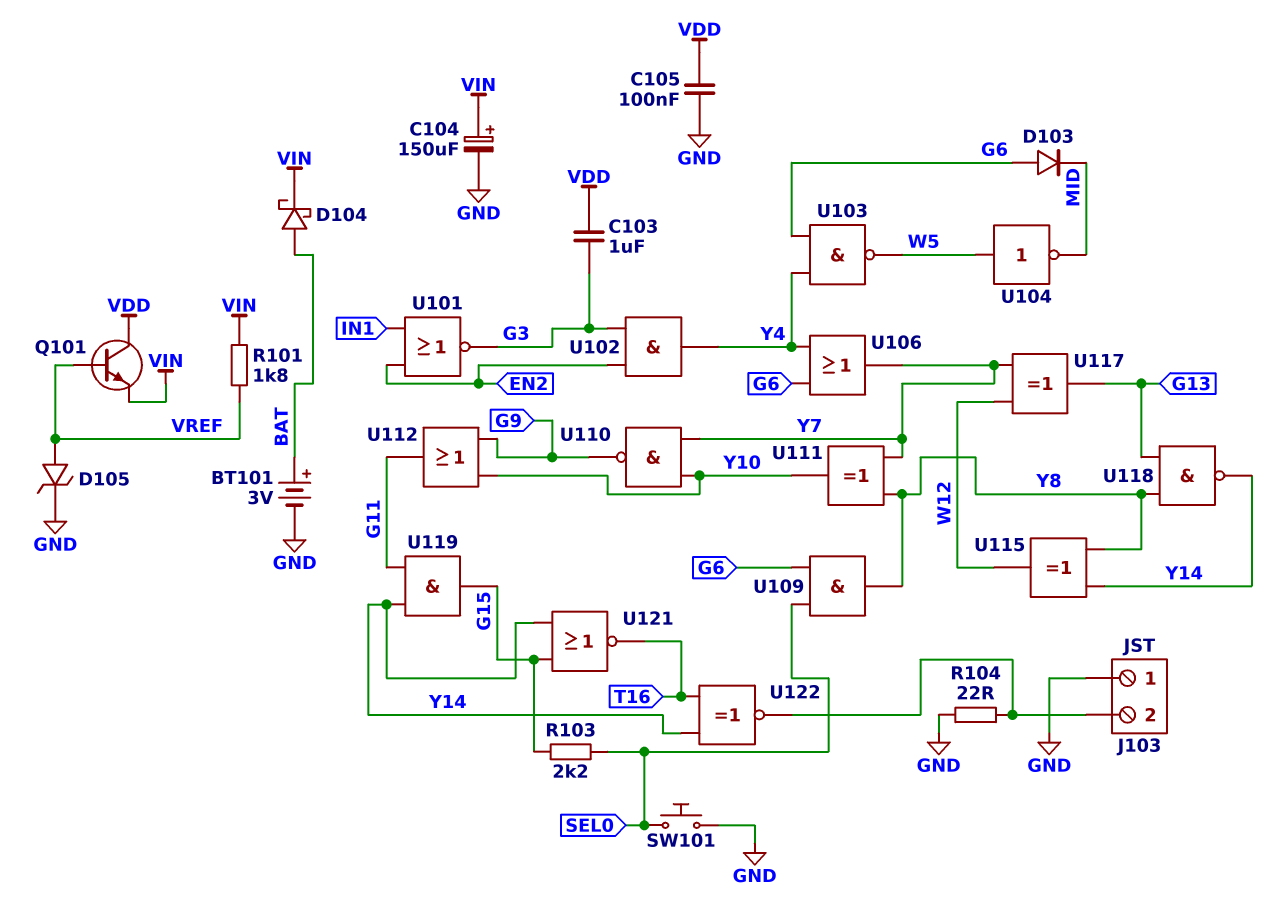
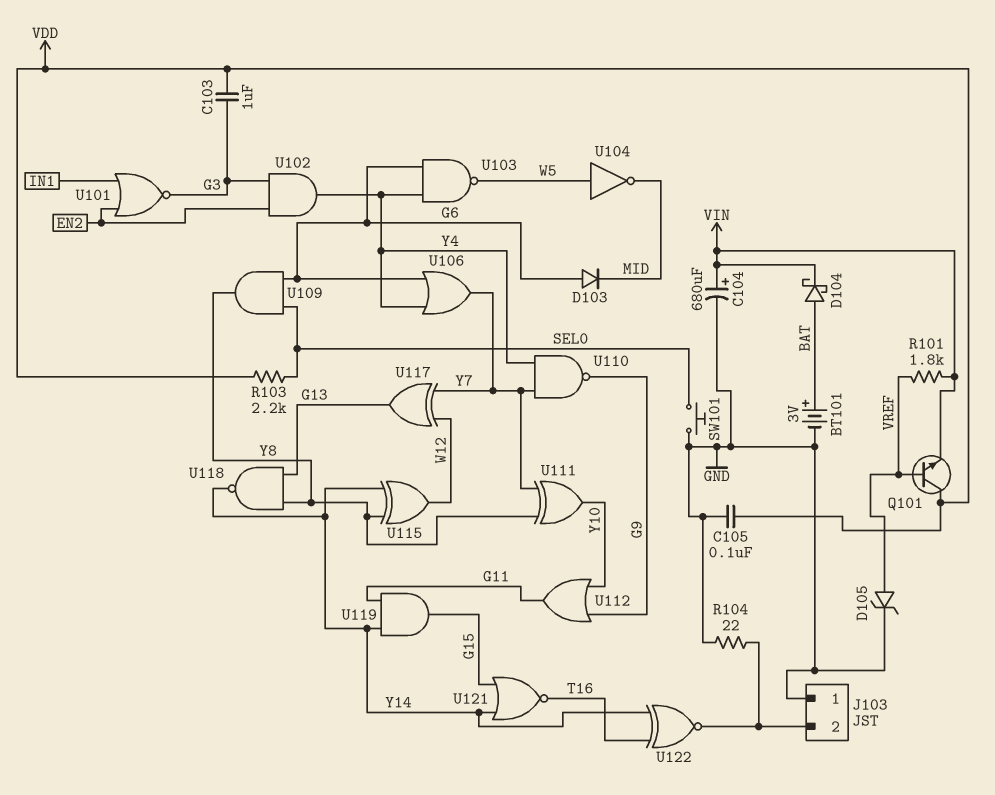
C104: 150uF (plus VIN, minus GND) -> 680uF (plus VIN, minus GND)
R103: 2.2k (G15, SEL0) -> 2.2k (SEL0, VDD)
U110: NAND (in Y7, in Y10, out G9) -> NAND (in Y4, in Y7, out G9)

